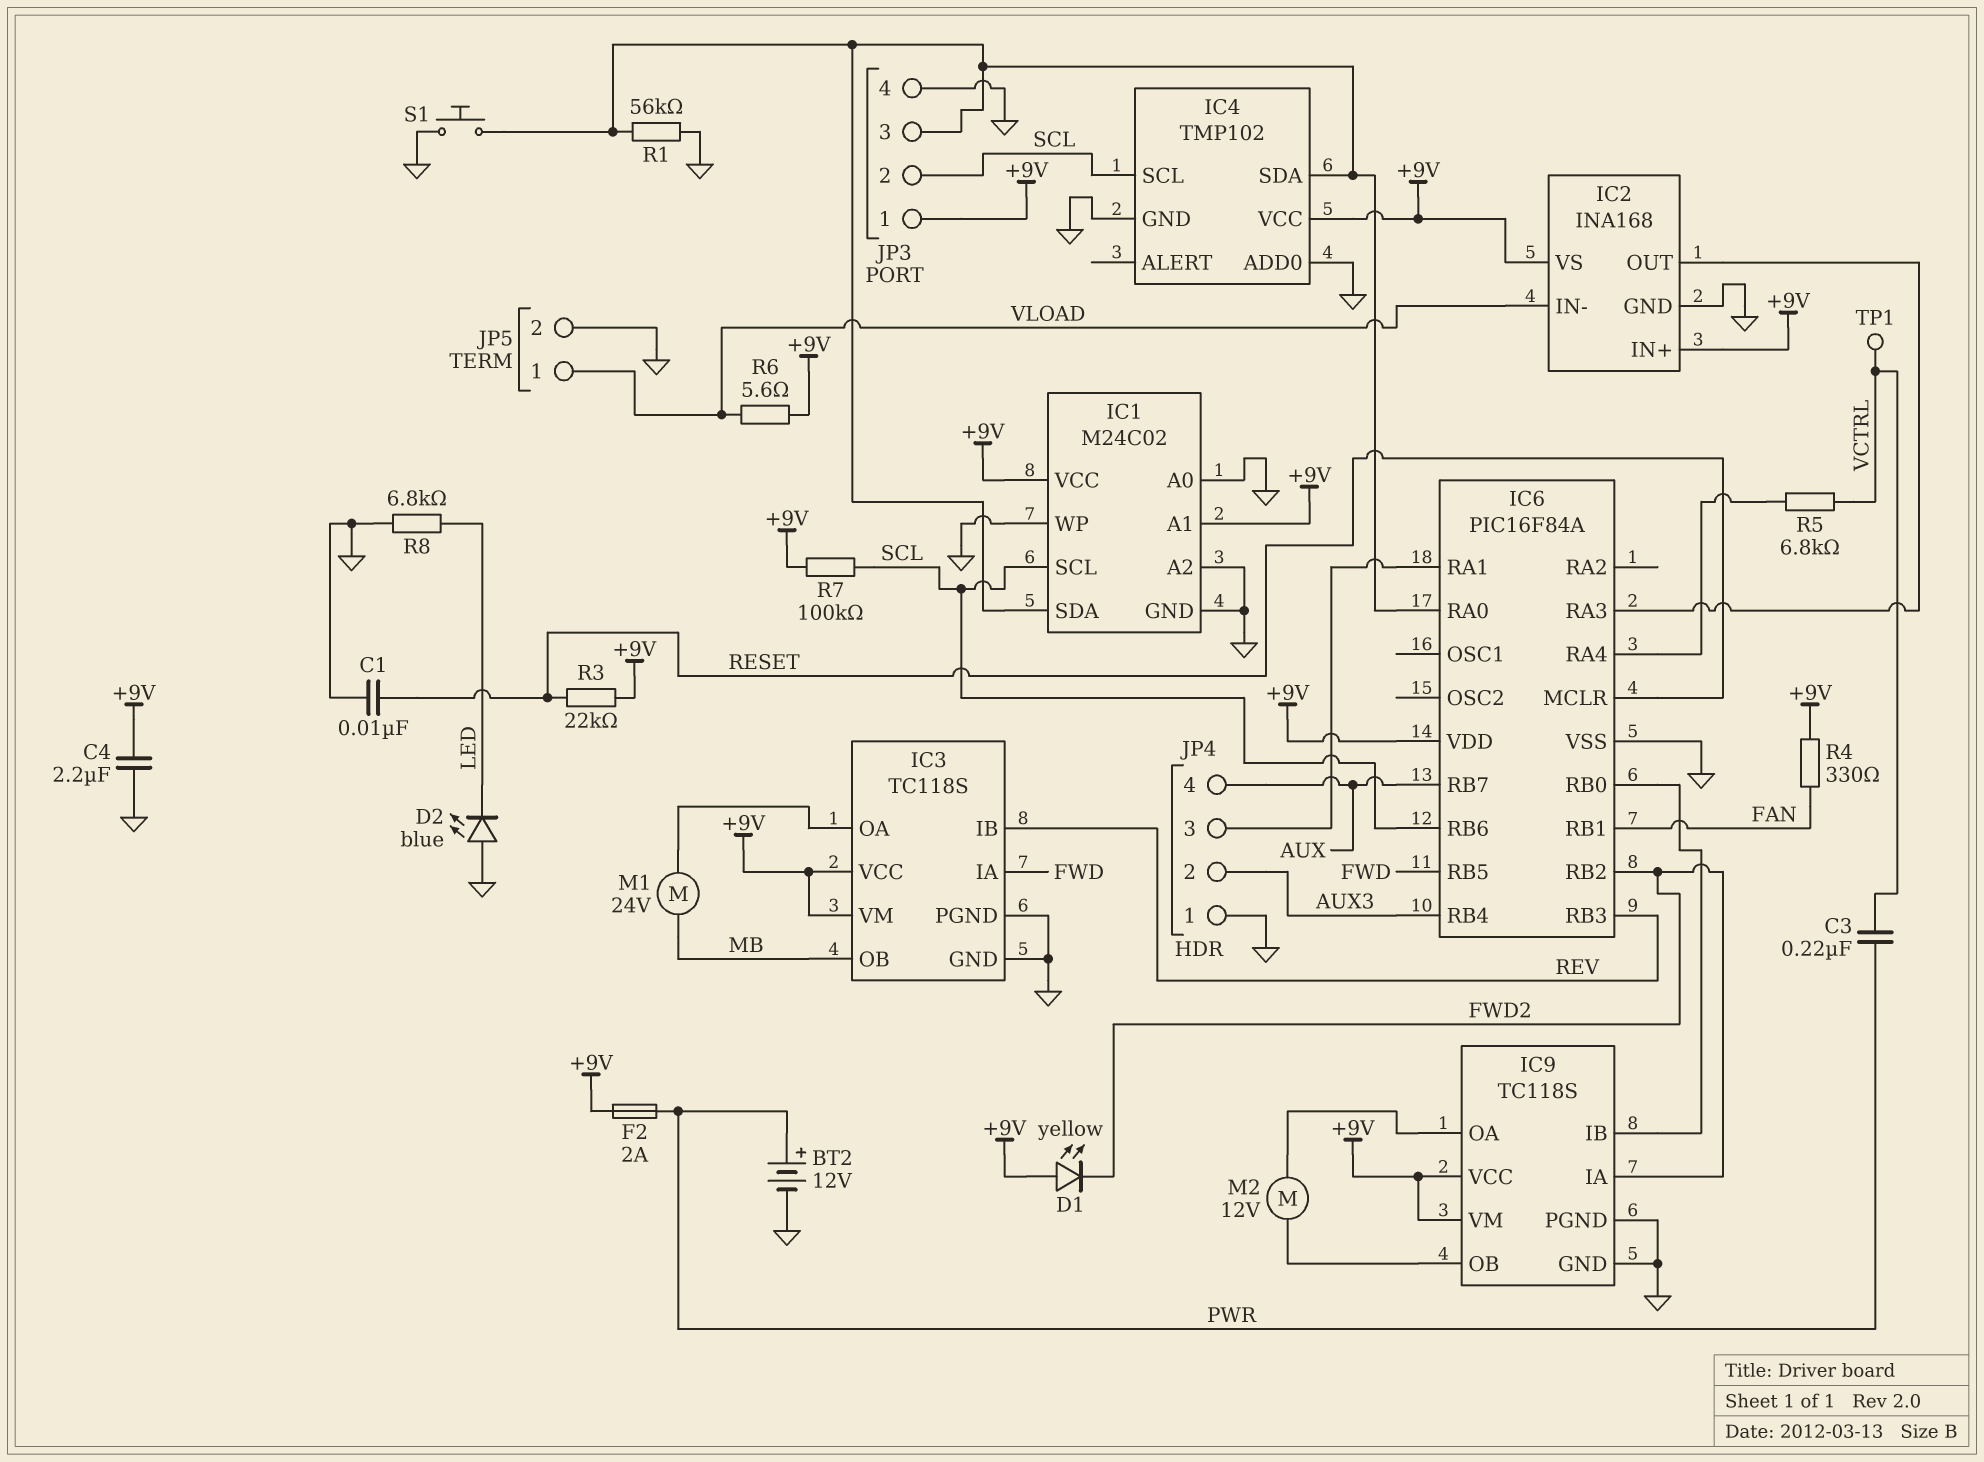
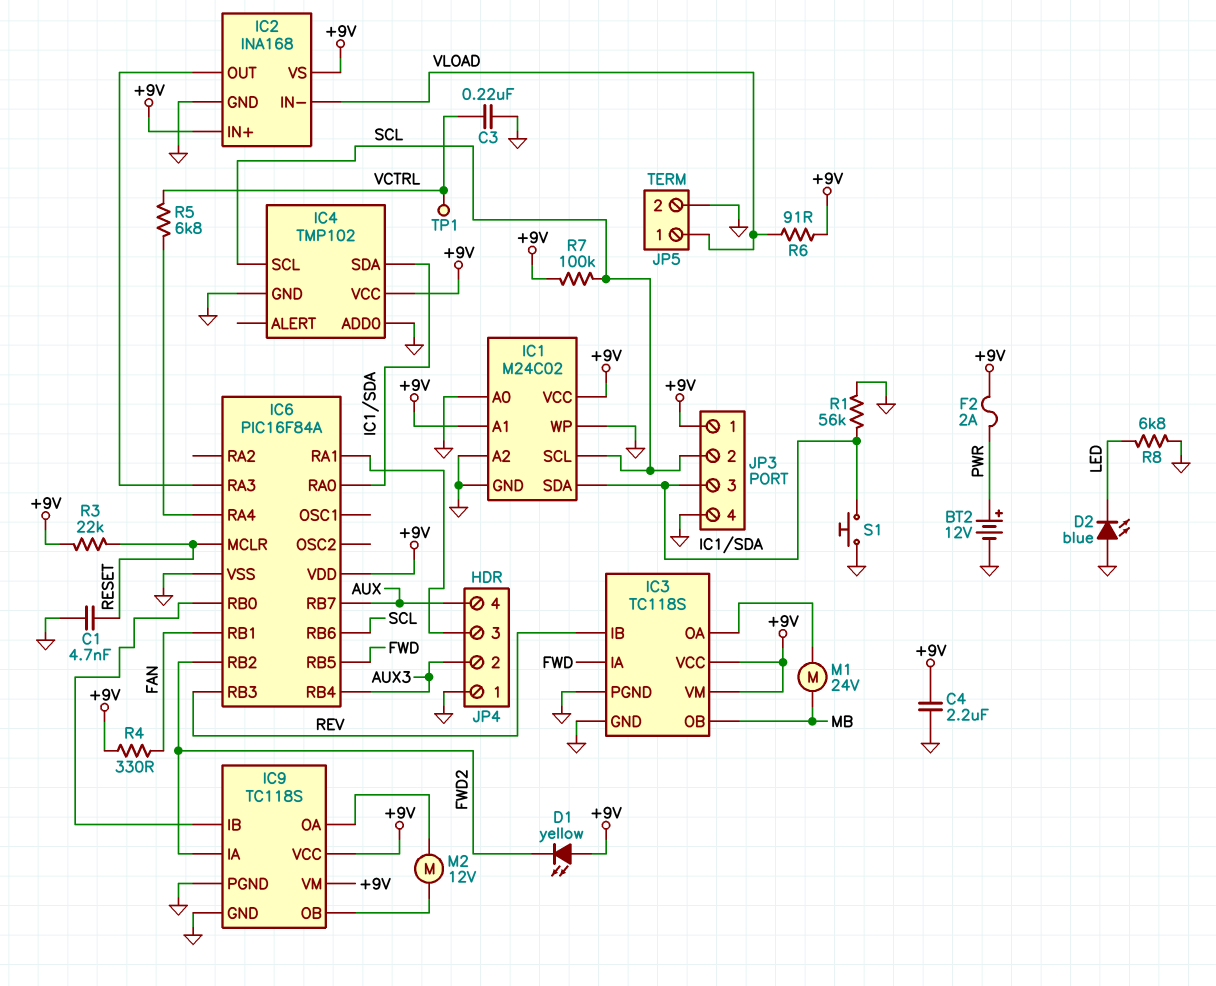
C1: 10nF (GND, RESET) -> 4.7nF (GND, RESET)
C3: 220nF (PWR, VCTRL) -> 220nF (GND, VCTRL)
R6: 5.6 (+9V, VLOAD) -> 91 (+9V, VLOAD)

